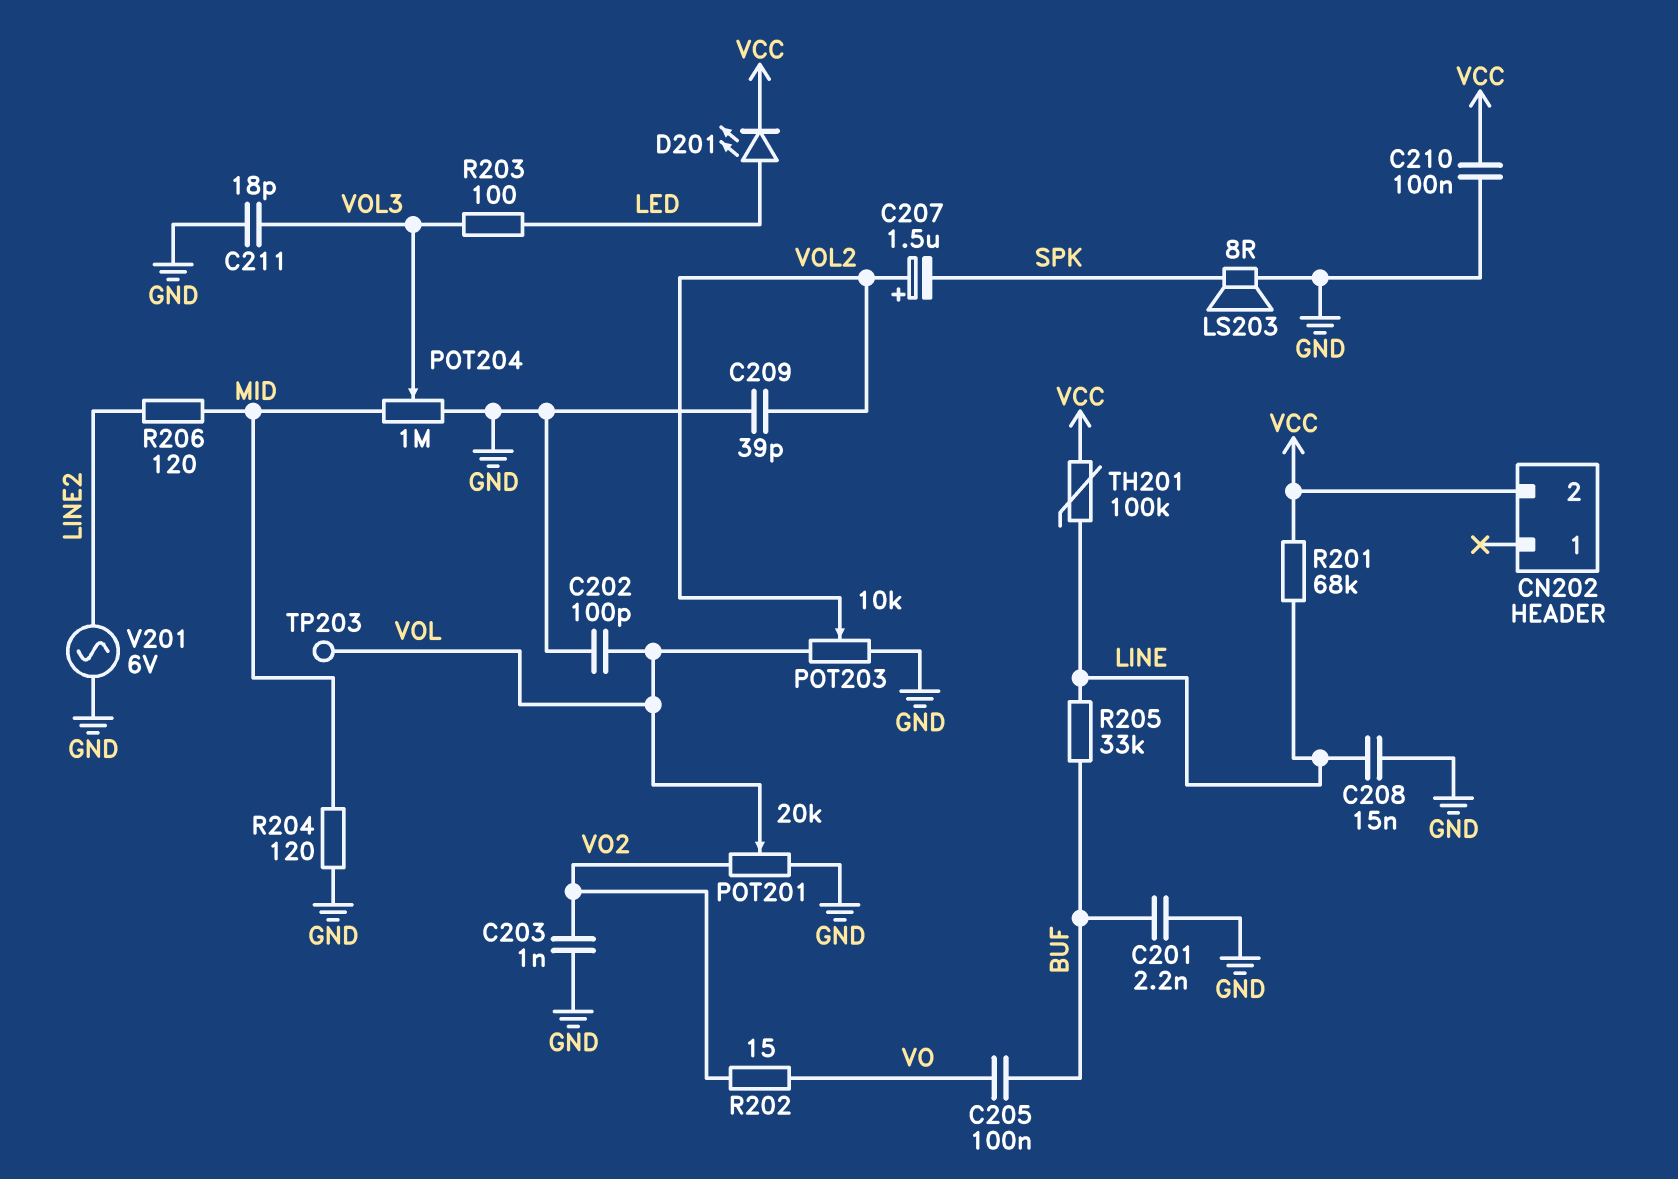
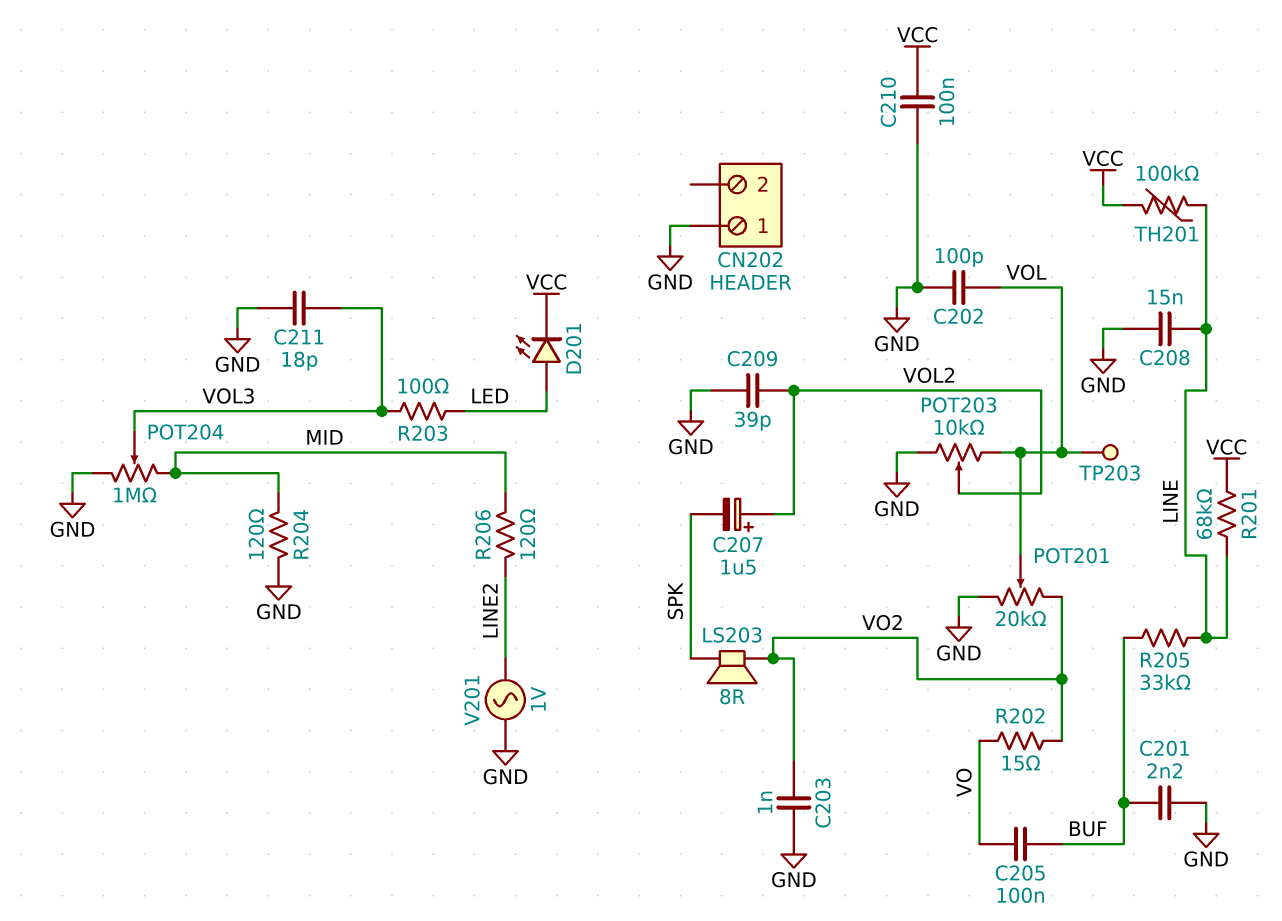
CN202 pin 1: none -> GND
CN202 pin 2: VCC -> none
LS203: speaker 8R (GND, SPK) -> speaker 8R (SPK, VO2)
V201: AC 6V (GND, LINE2) -> AC 1V (GND, LINE2)

